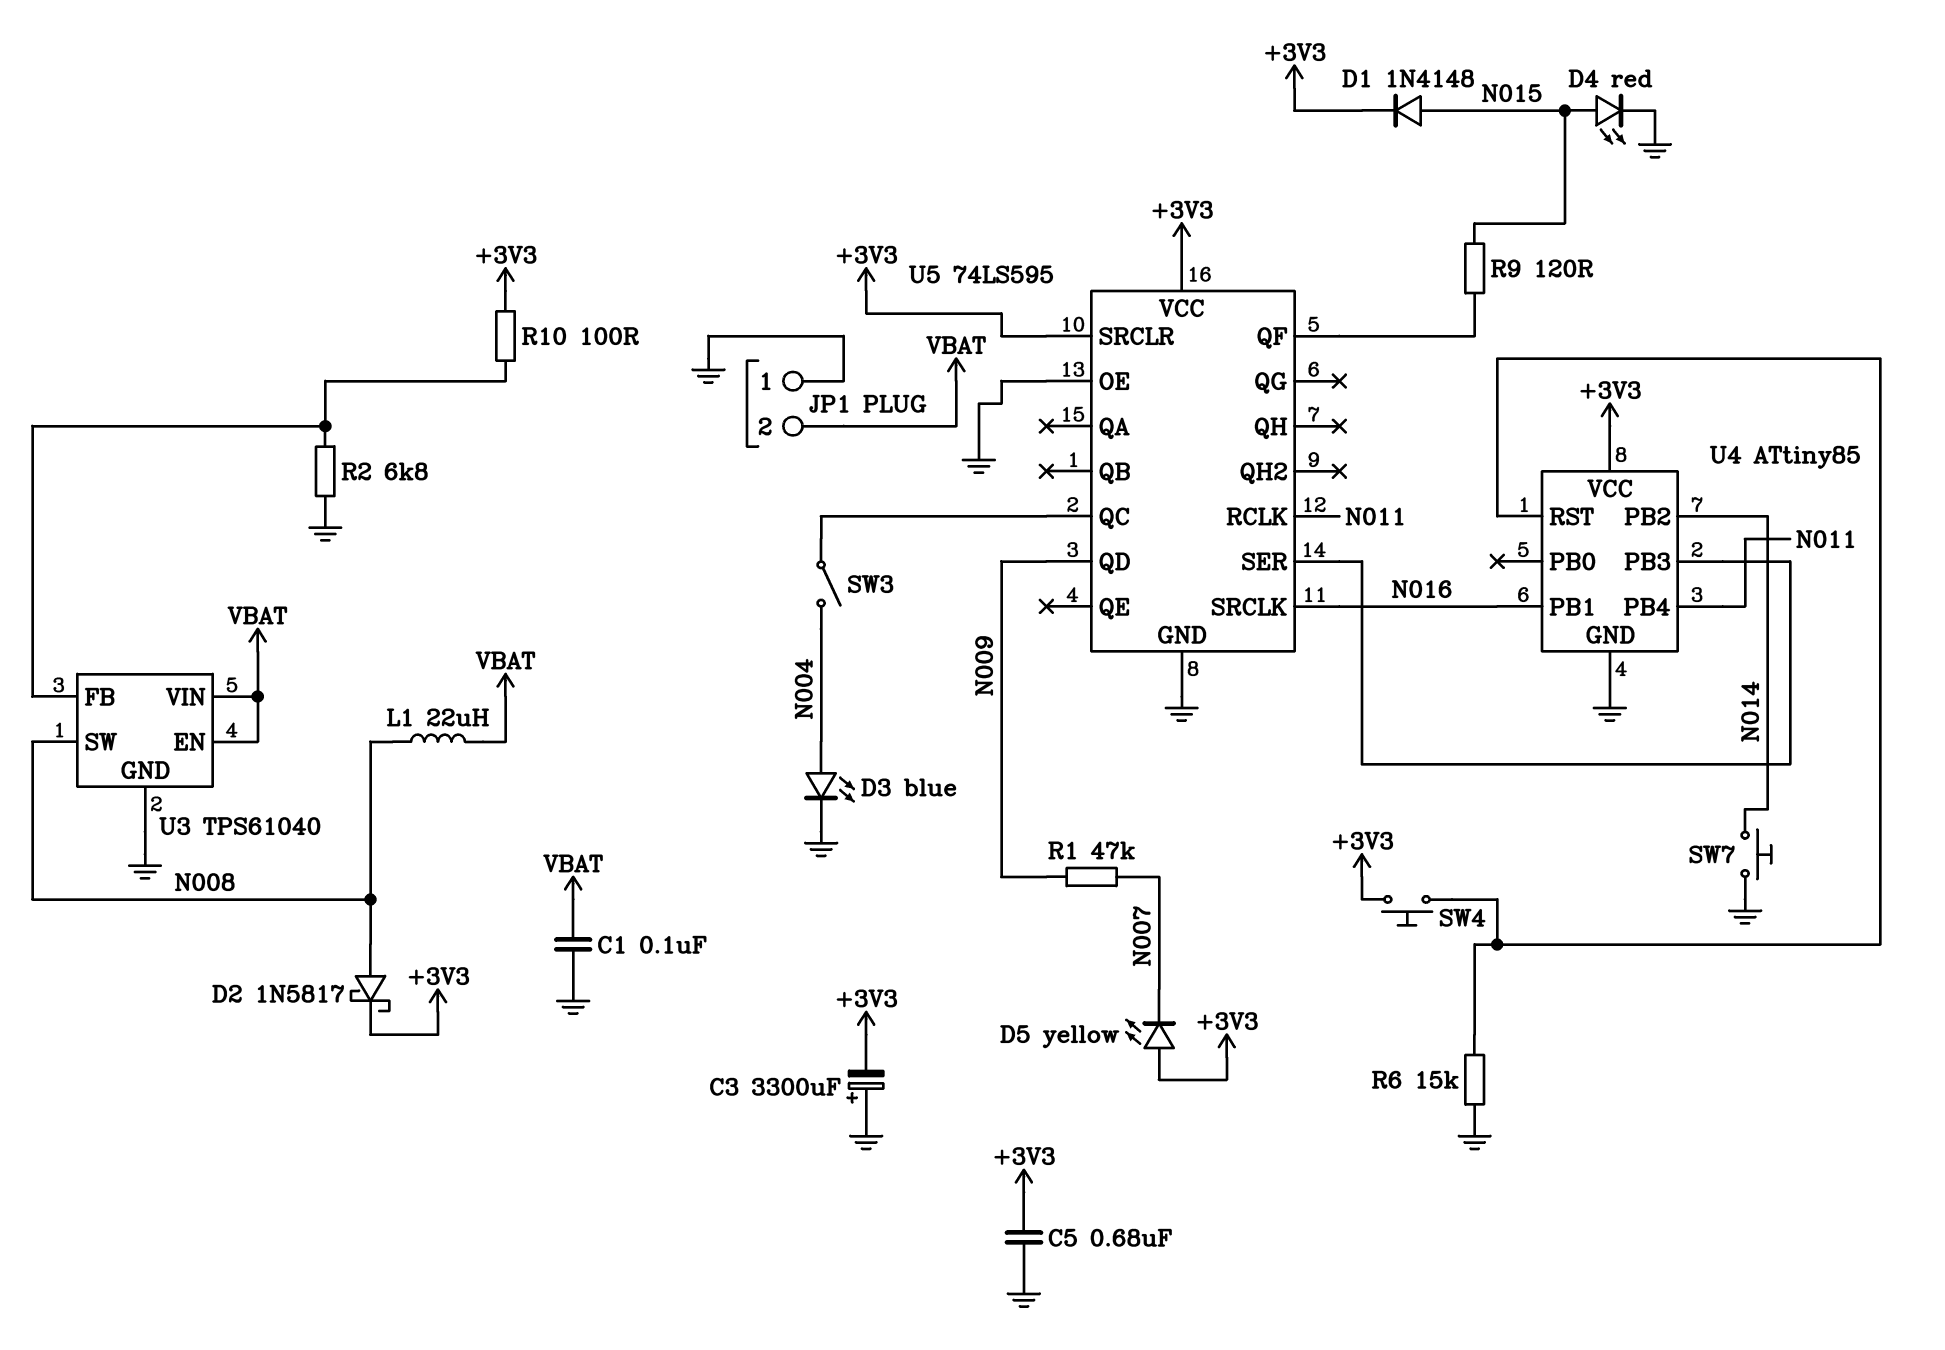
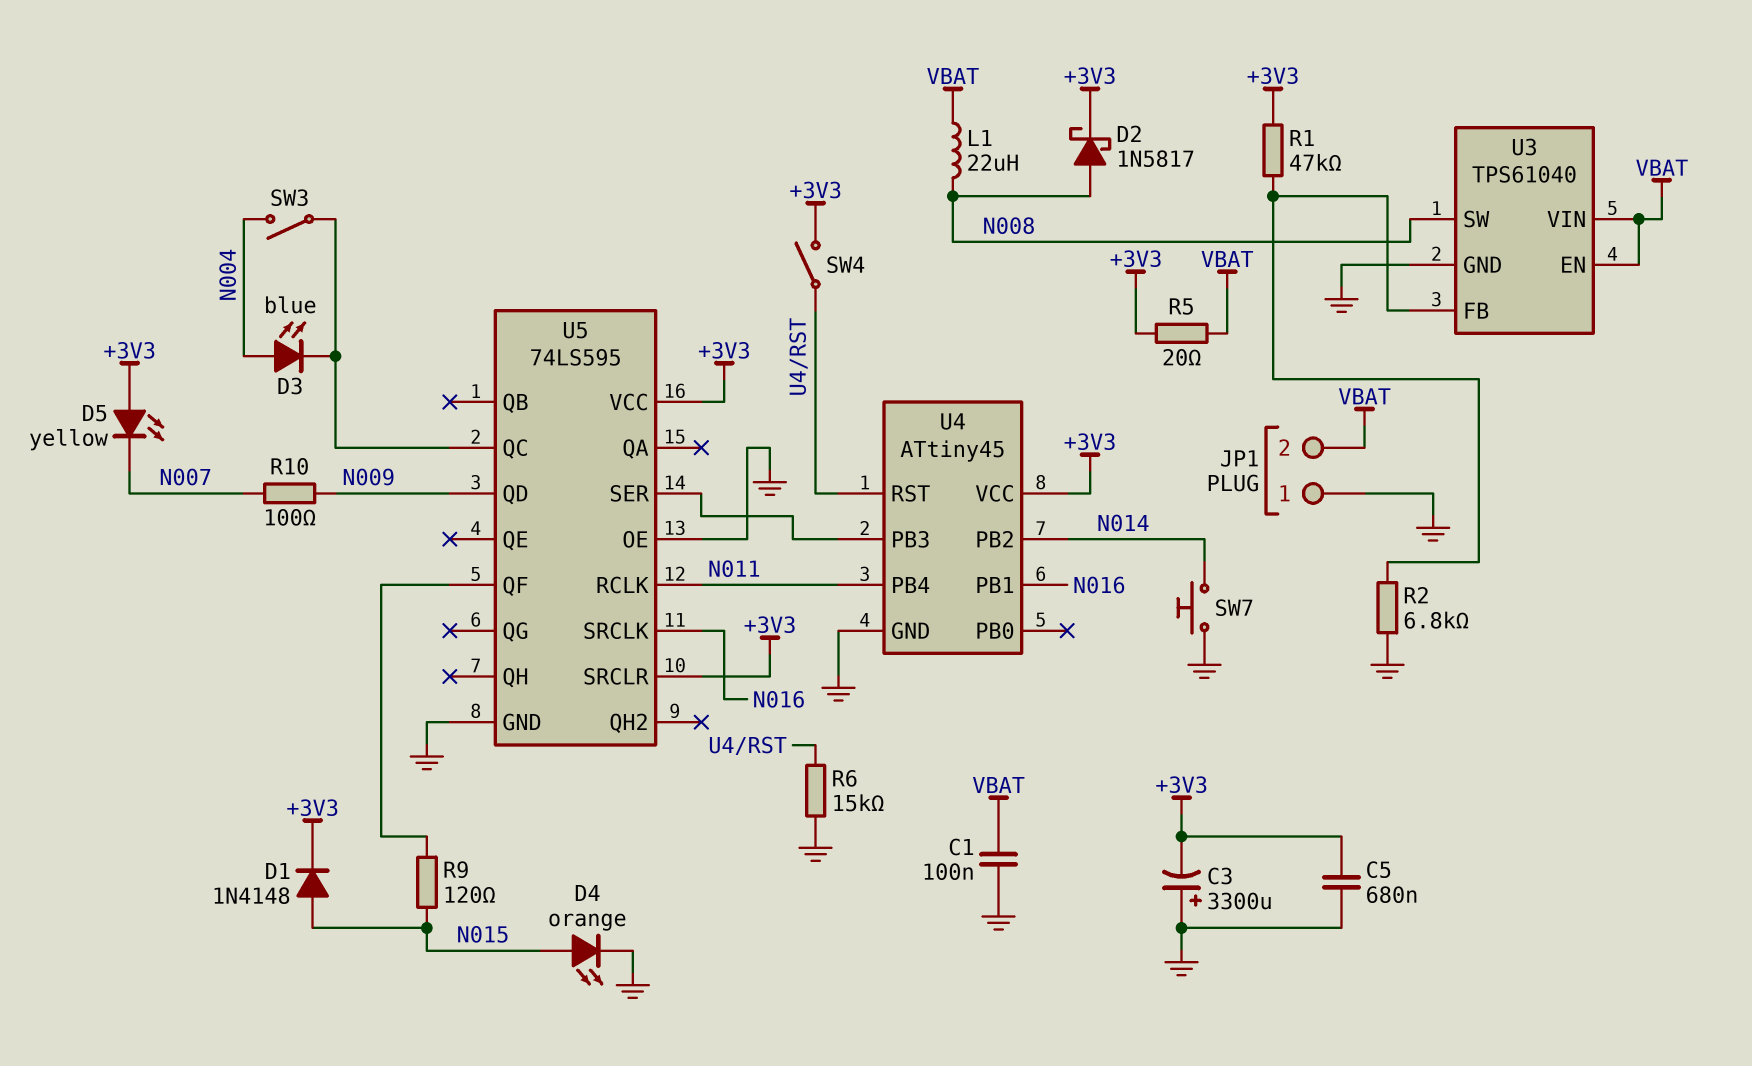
D3: LED blue (A N004, K GND) -> LED blue (A N004, K U5/QC)
D4: LED red (A N015, K GND) -> LED orange (A N015, K GND)
R1: 47k (N007, N009) -> 47k (+3V3, U3/FB)
R5: none -> 20 (+3V3, VBAT)
R10: 100 (+3V3, U3/FB) -> 100 (N007, N009)
SW4: button (+3V3, U4/RST) -> switch (+3V3, U4/RST)
U4: ATtiny85 -> ATtiny45

